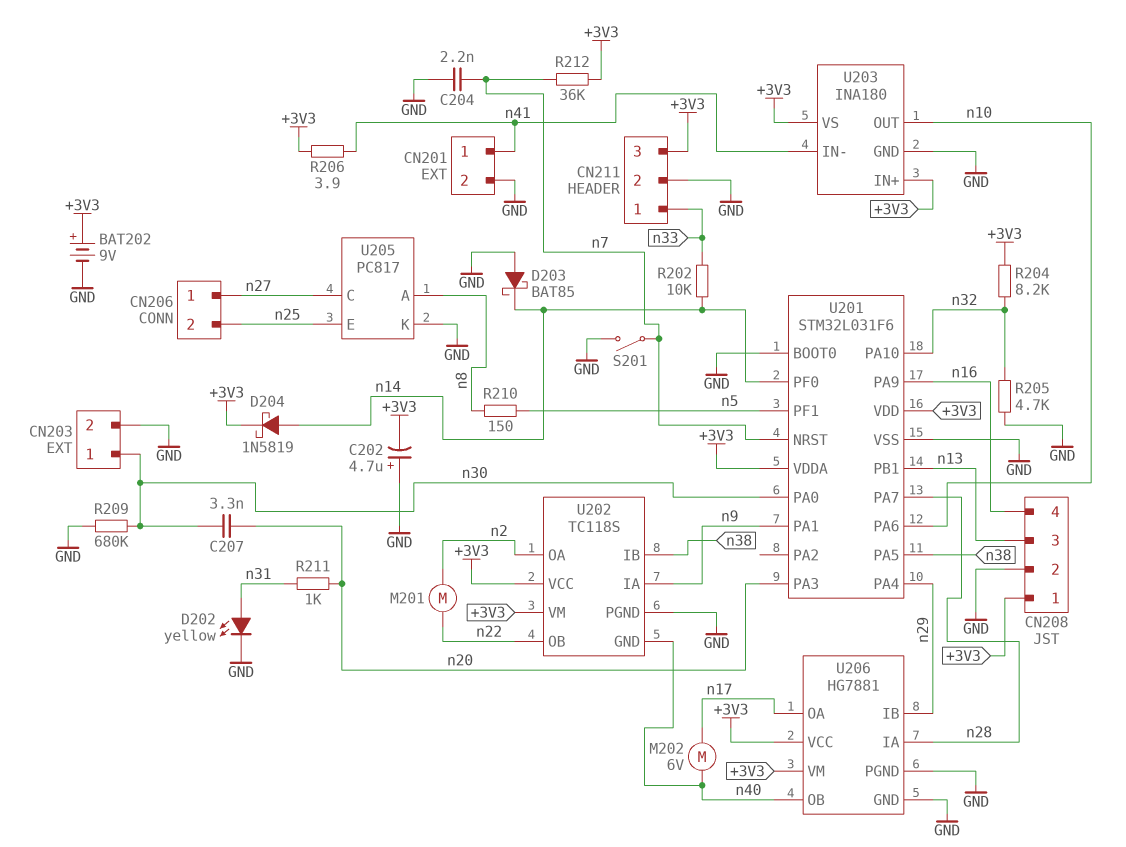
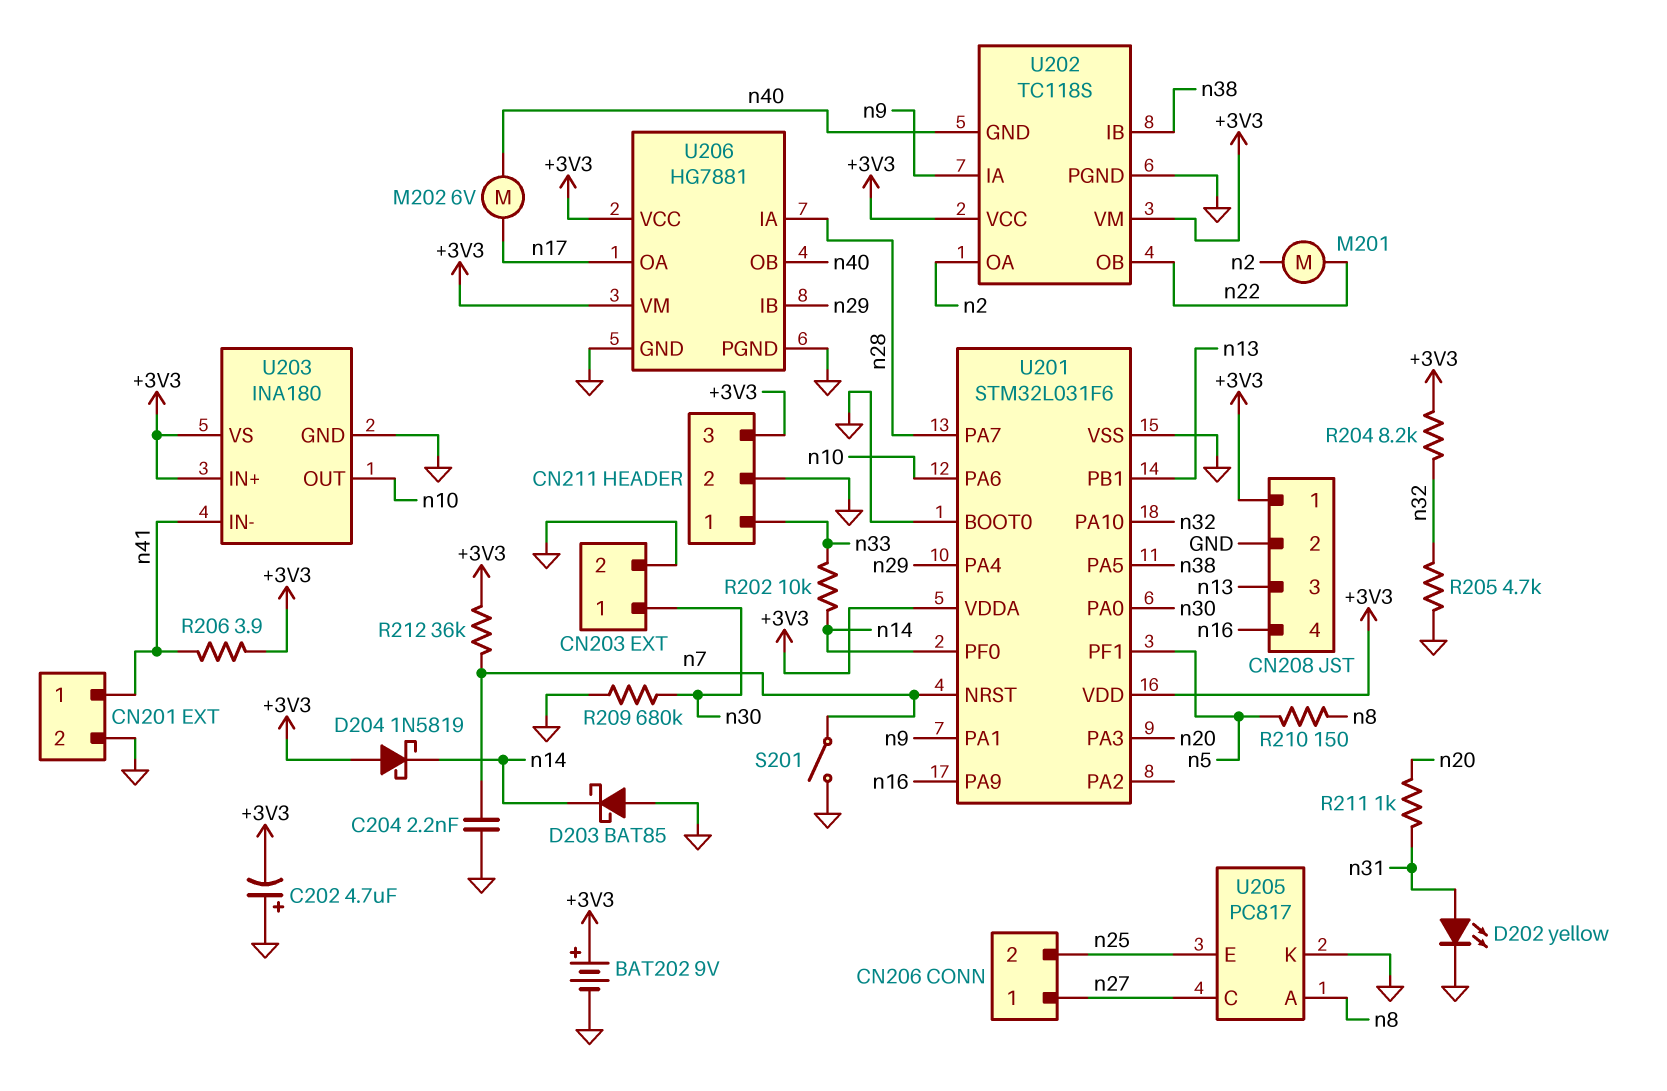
C207: 3.3nF (n20, n30) -> none
D204: schottky 1N5819 (A n14, K +3V3) -> schottky 1N5819 (A +3V3, K n14)

